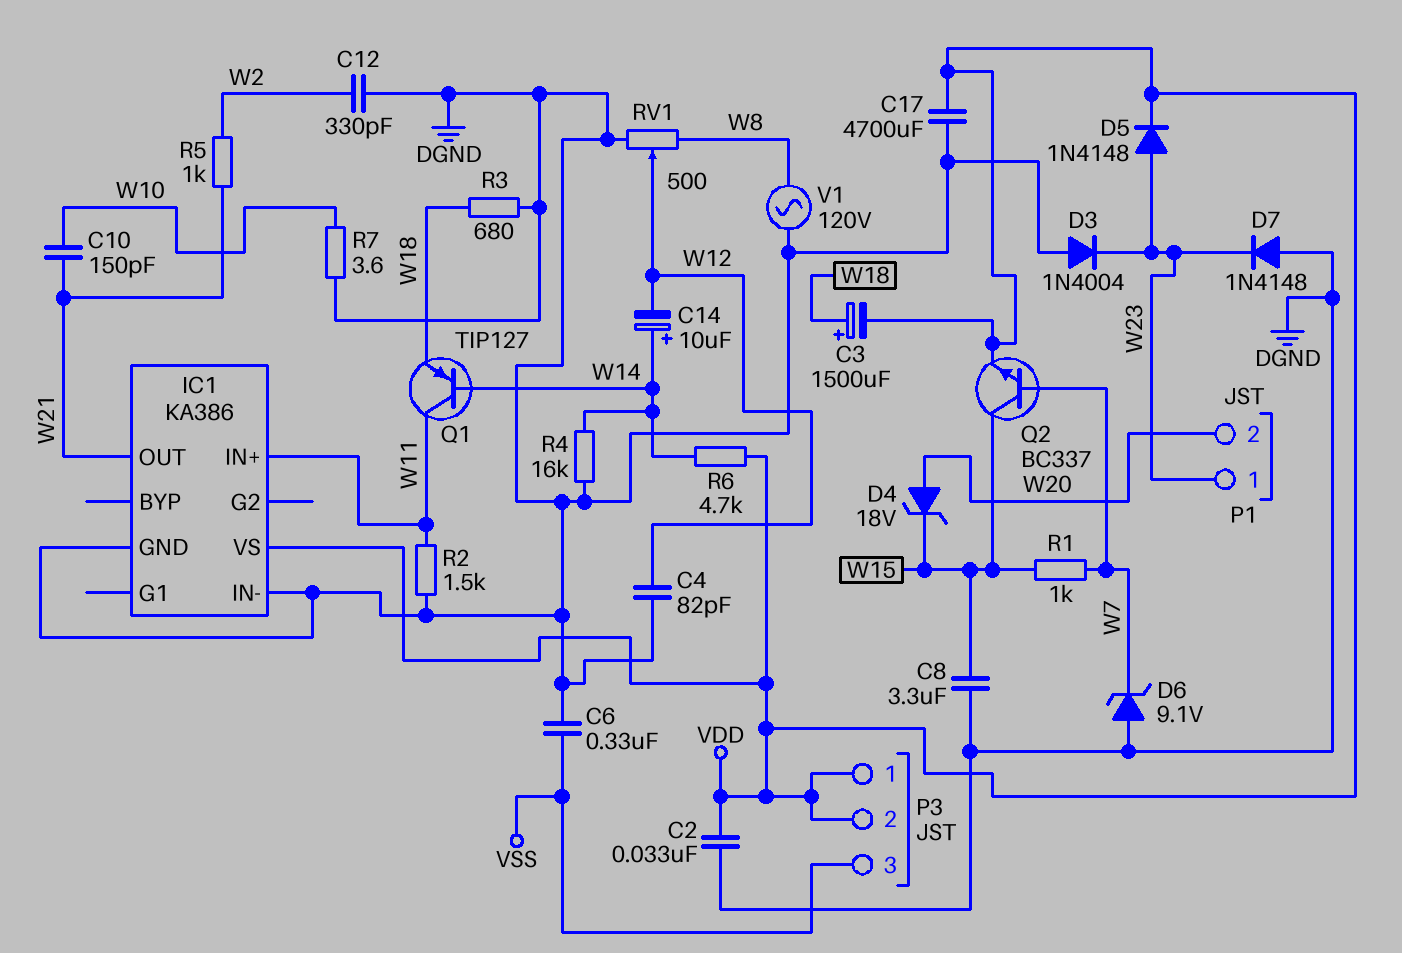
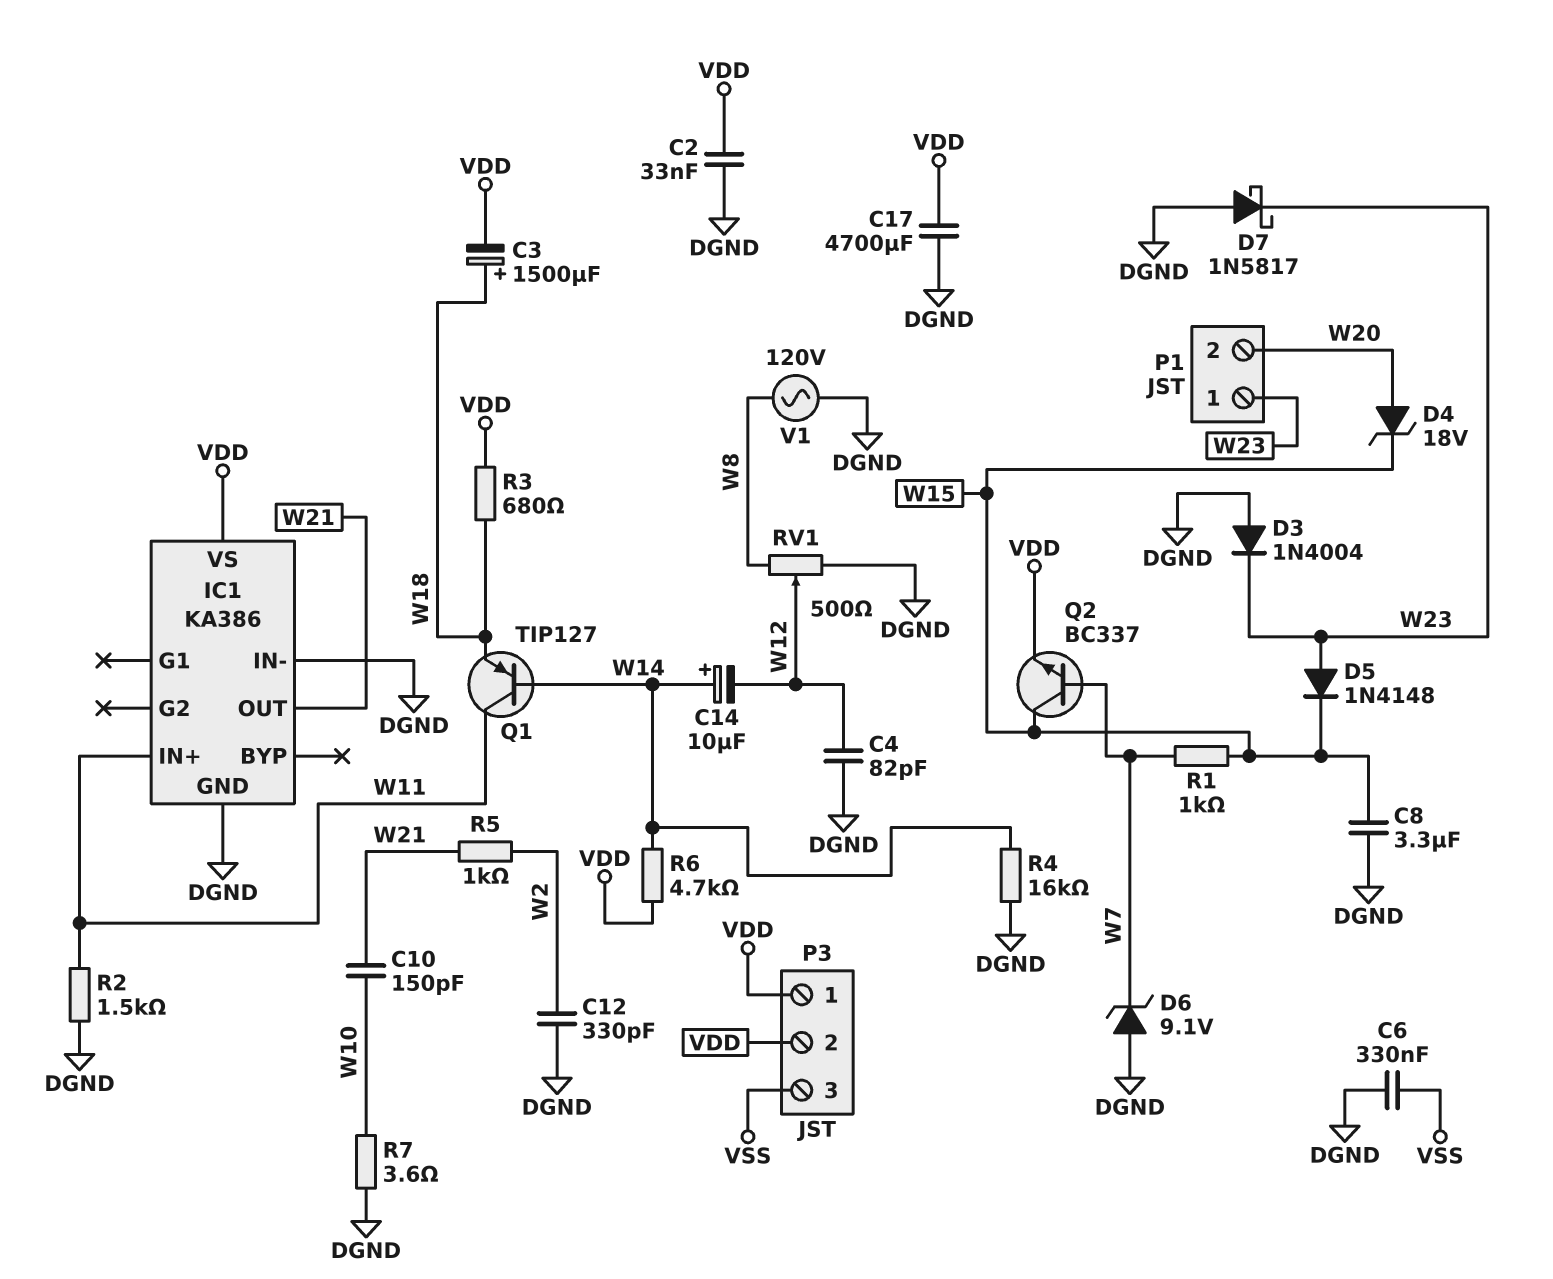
D5: diode 1N4148 (A W23, K VDD) -> diode 1N4148 (A W23, K W15)
D7: diode 1N4148 (A DGND, K W23) -> schottky 1N5817 (A DGND, K W23)
R3: 680 (DGND, W18) -> 680 (VDD, W18)

